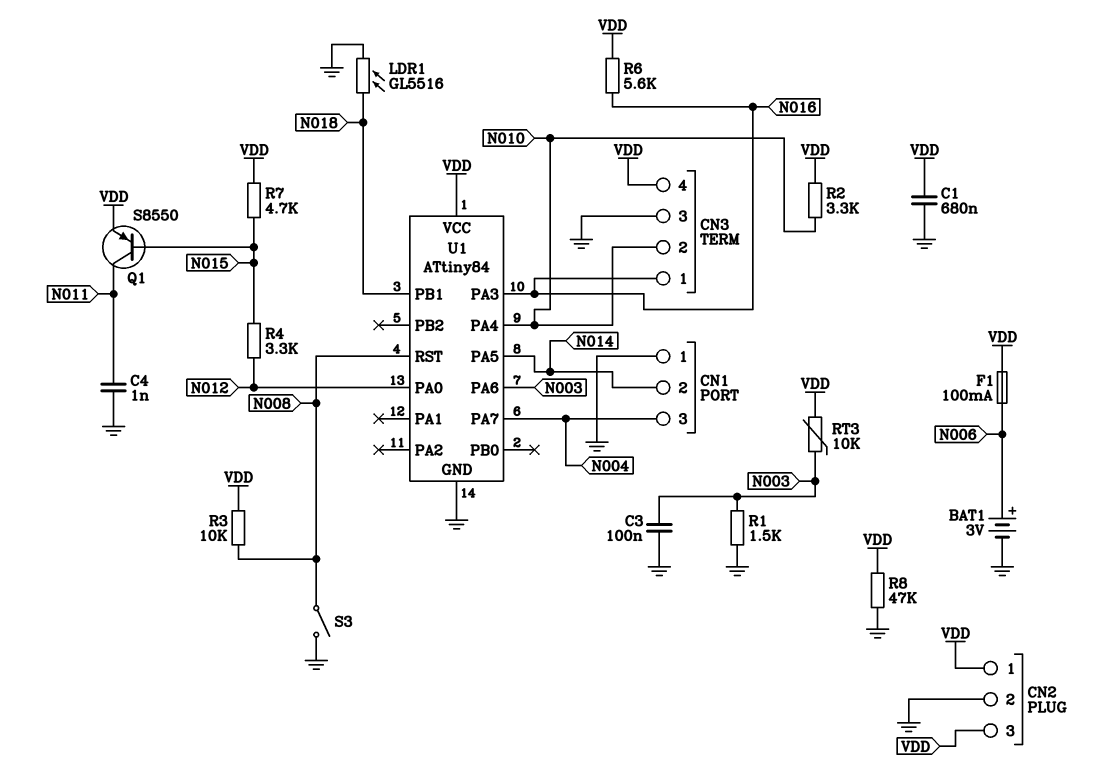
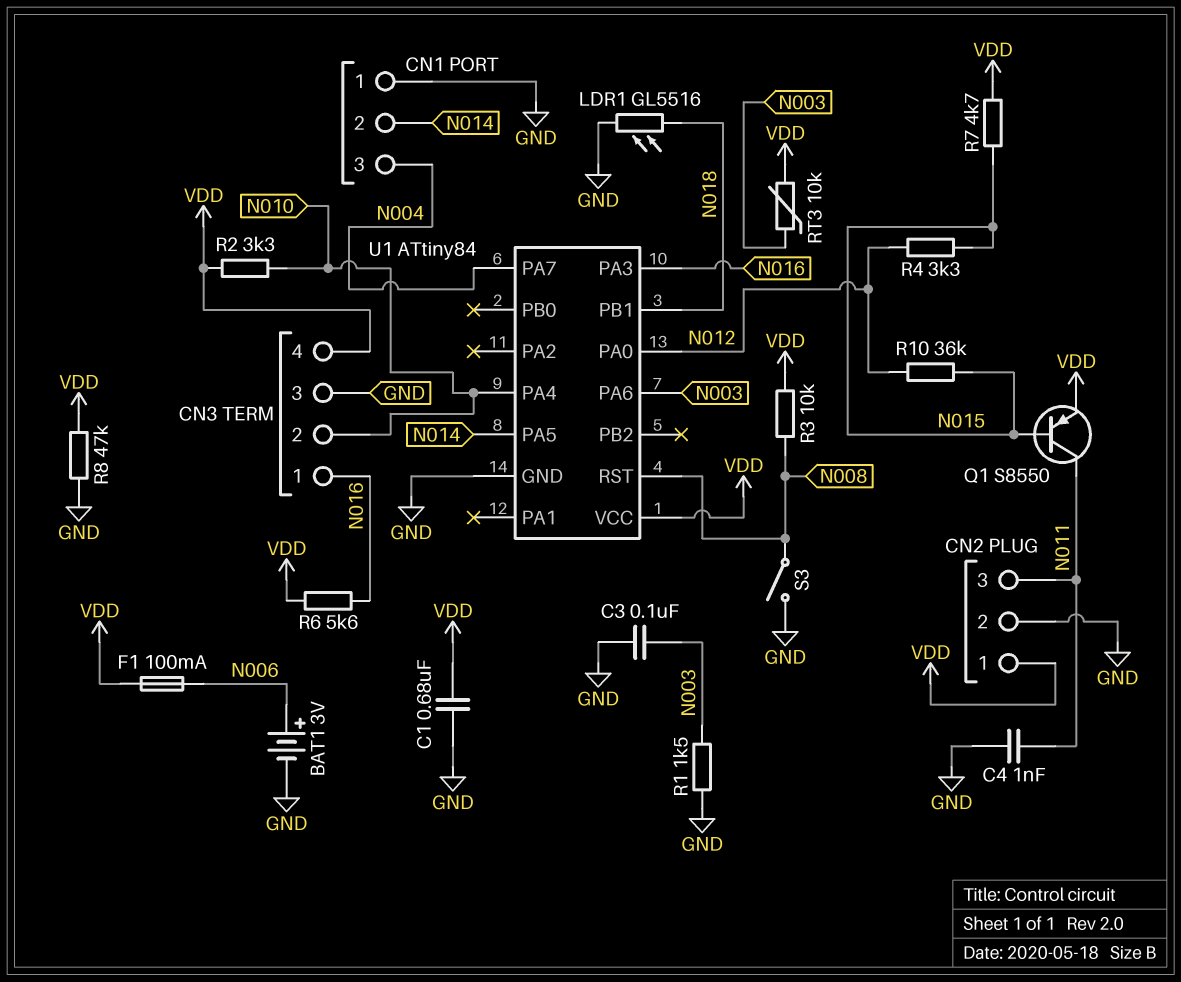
CN2 pin 3: VDD -> N011
R10: none -> 36k (N012, N015)

